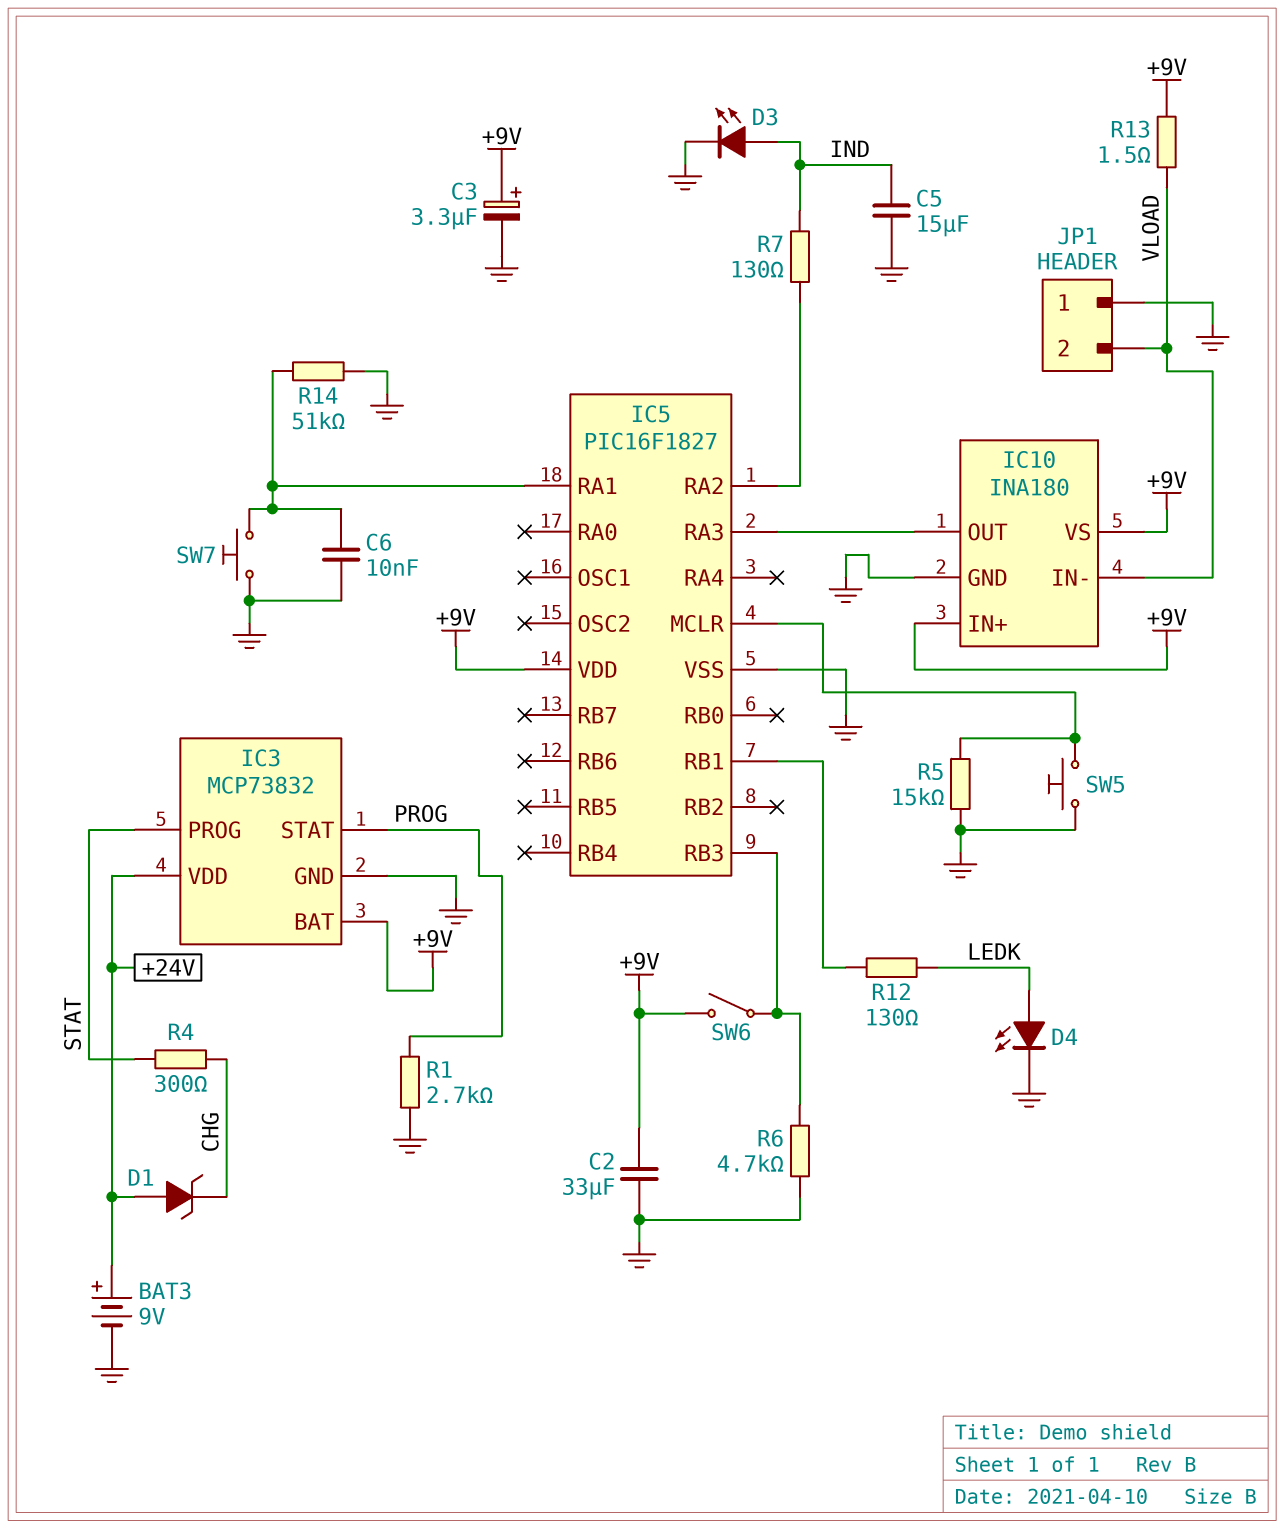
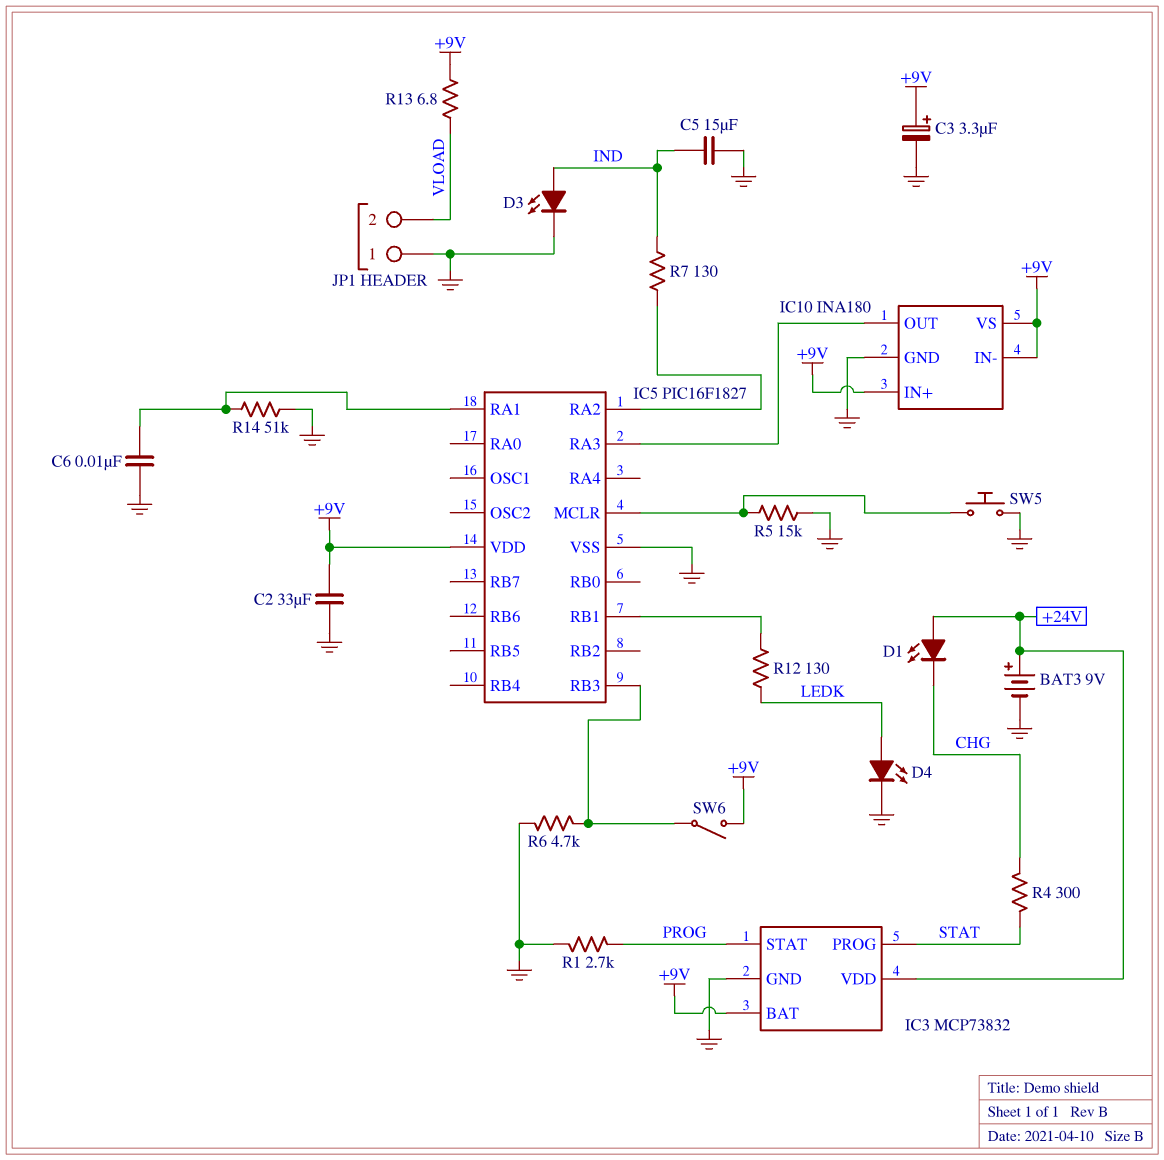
D1: zener (A +24V, K CHG) -> LED (A +24V, K CHG)
IC10 pin IN-: VLOAD -> +9V
R13: 1.5 (+9V, VLOAD) -> 6.8 (+9V, VLOAD)
SW7: button (GND, IC5/RA1) -> none

